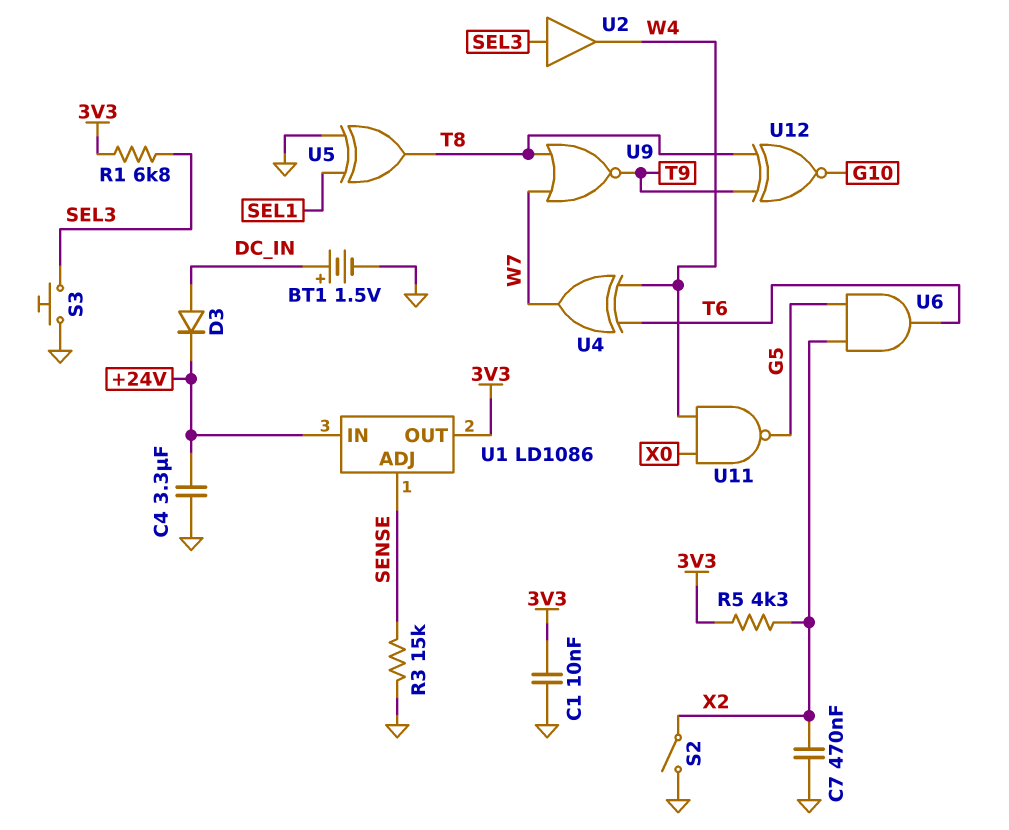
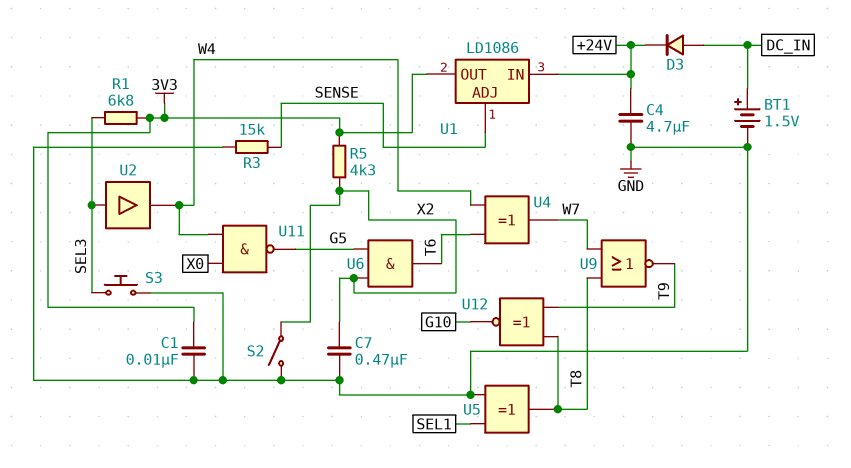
C4: 3.3uF (+24V, GND) -> 4.7uF (+24V, GND)

